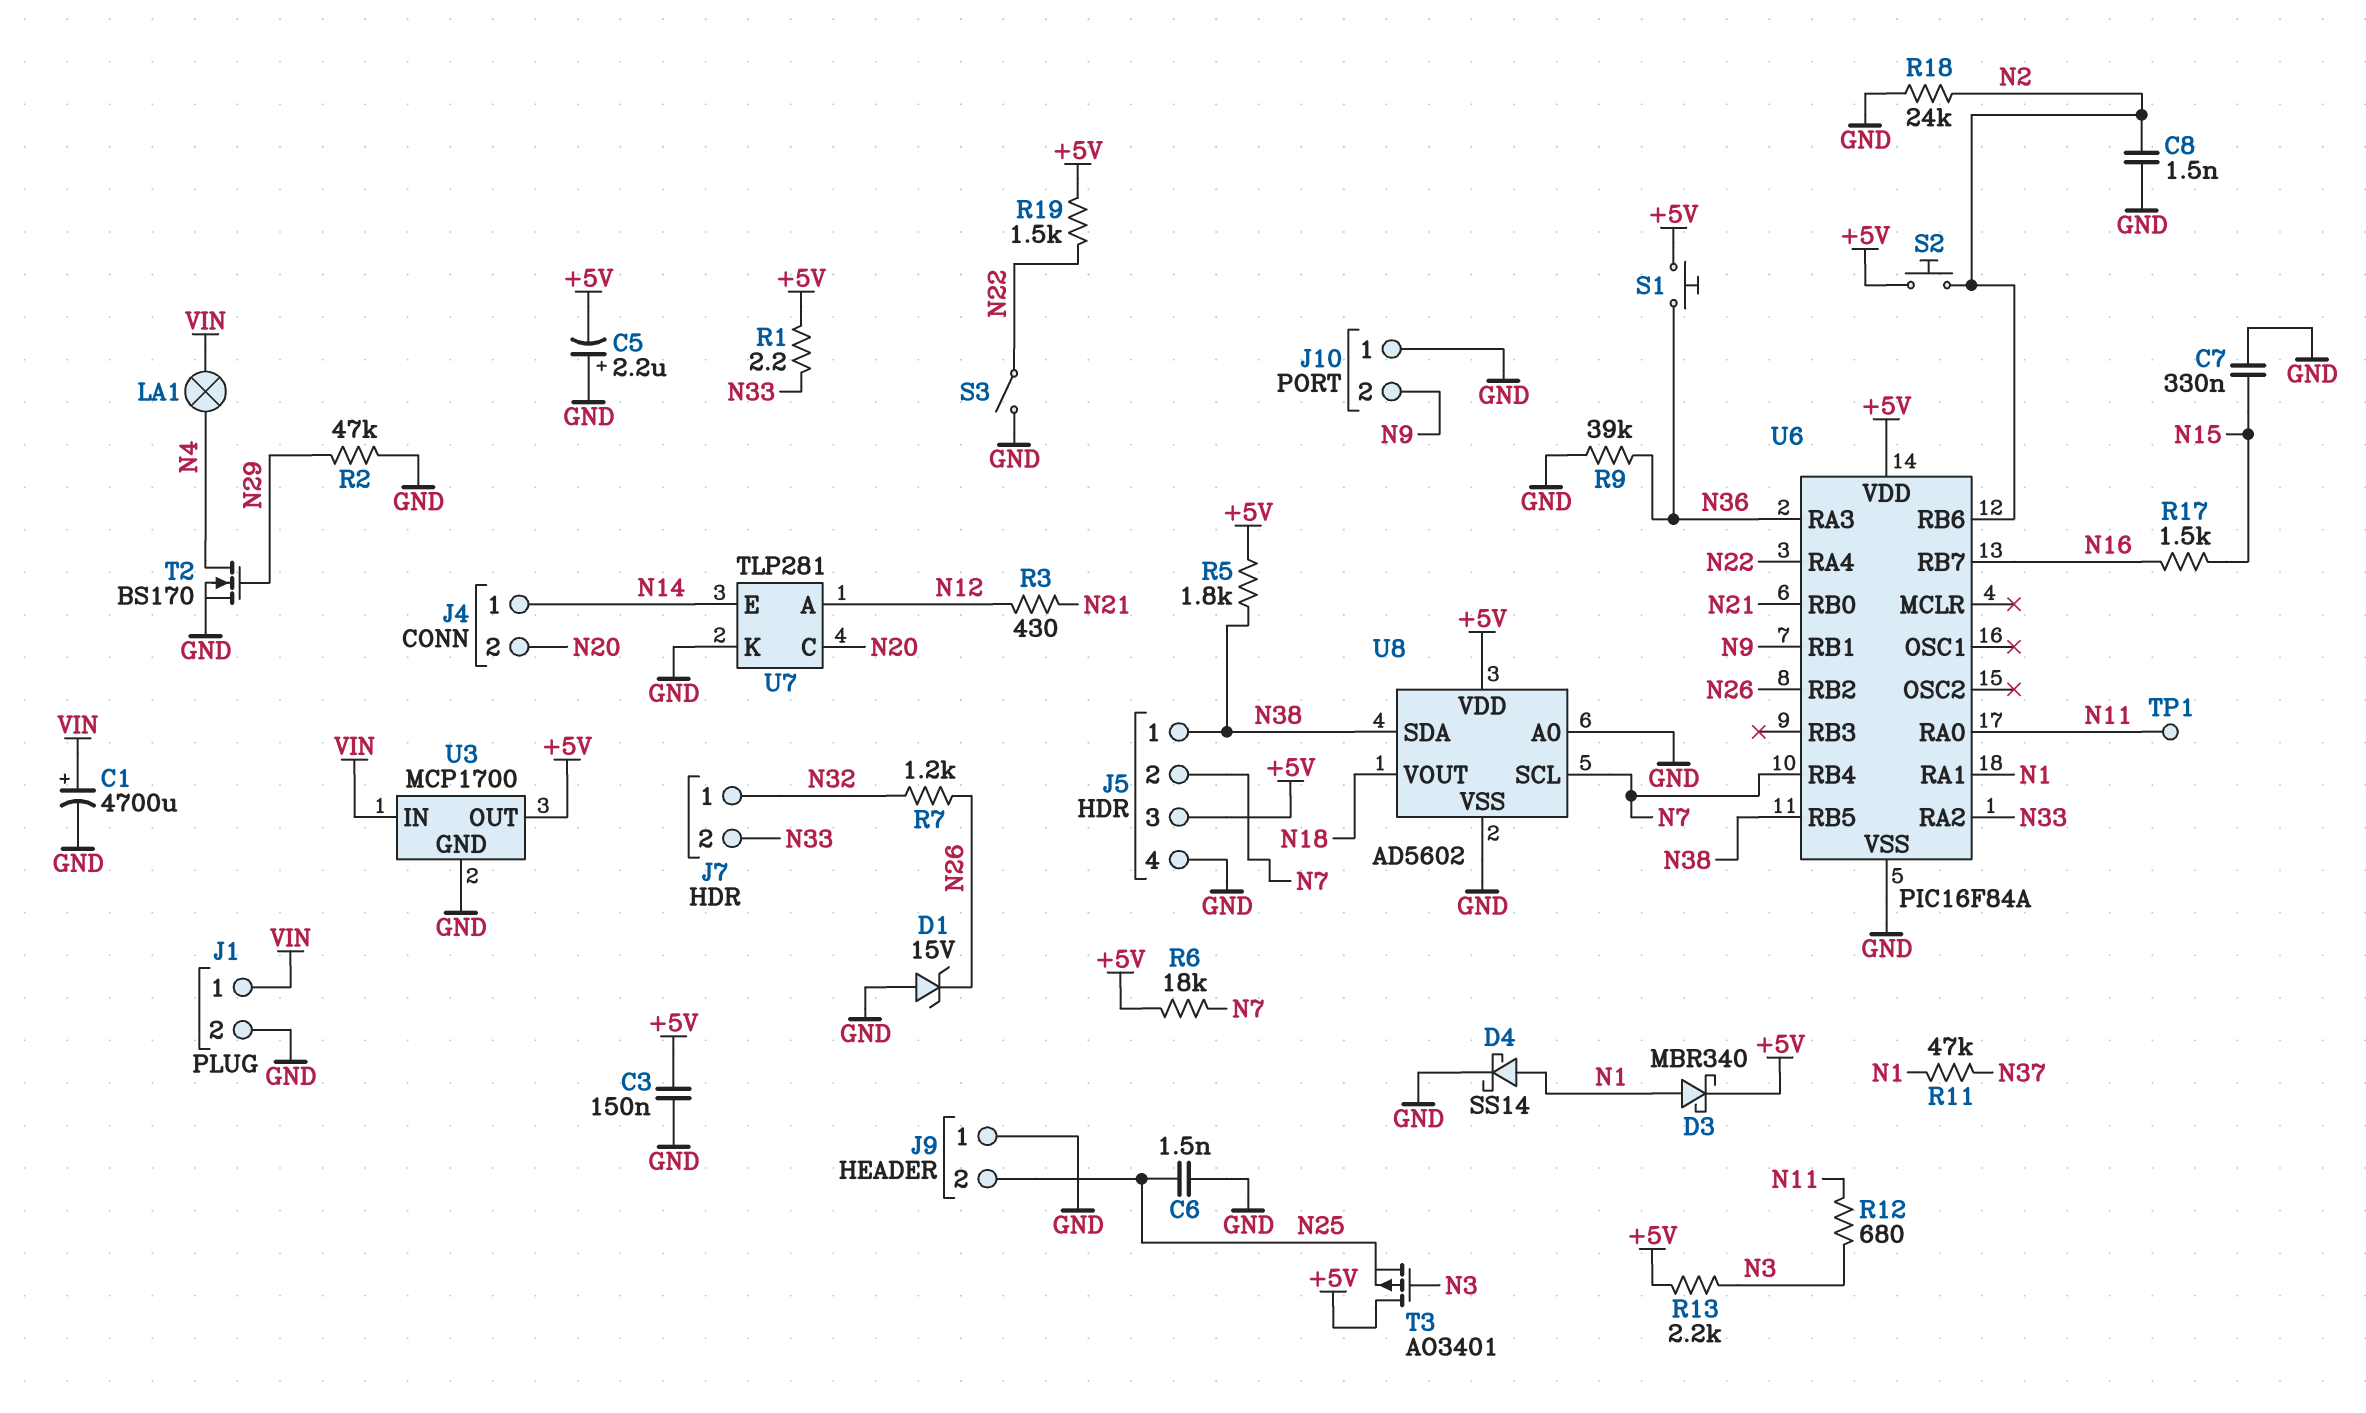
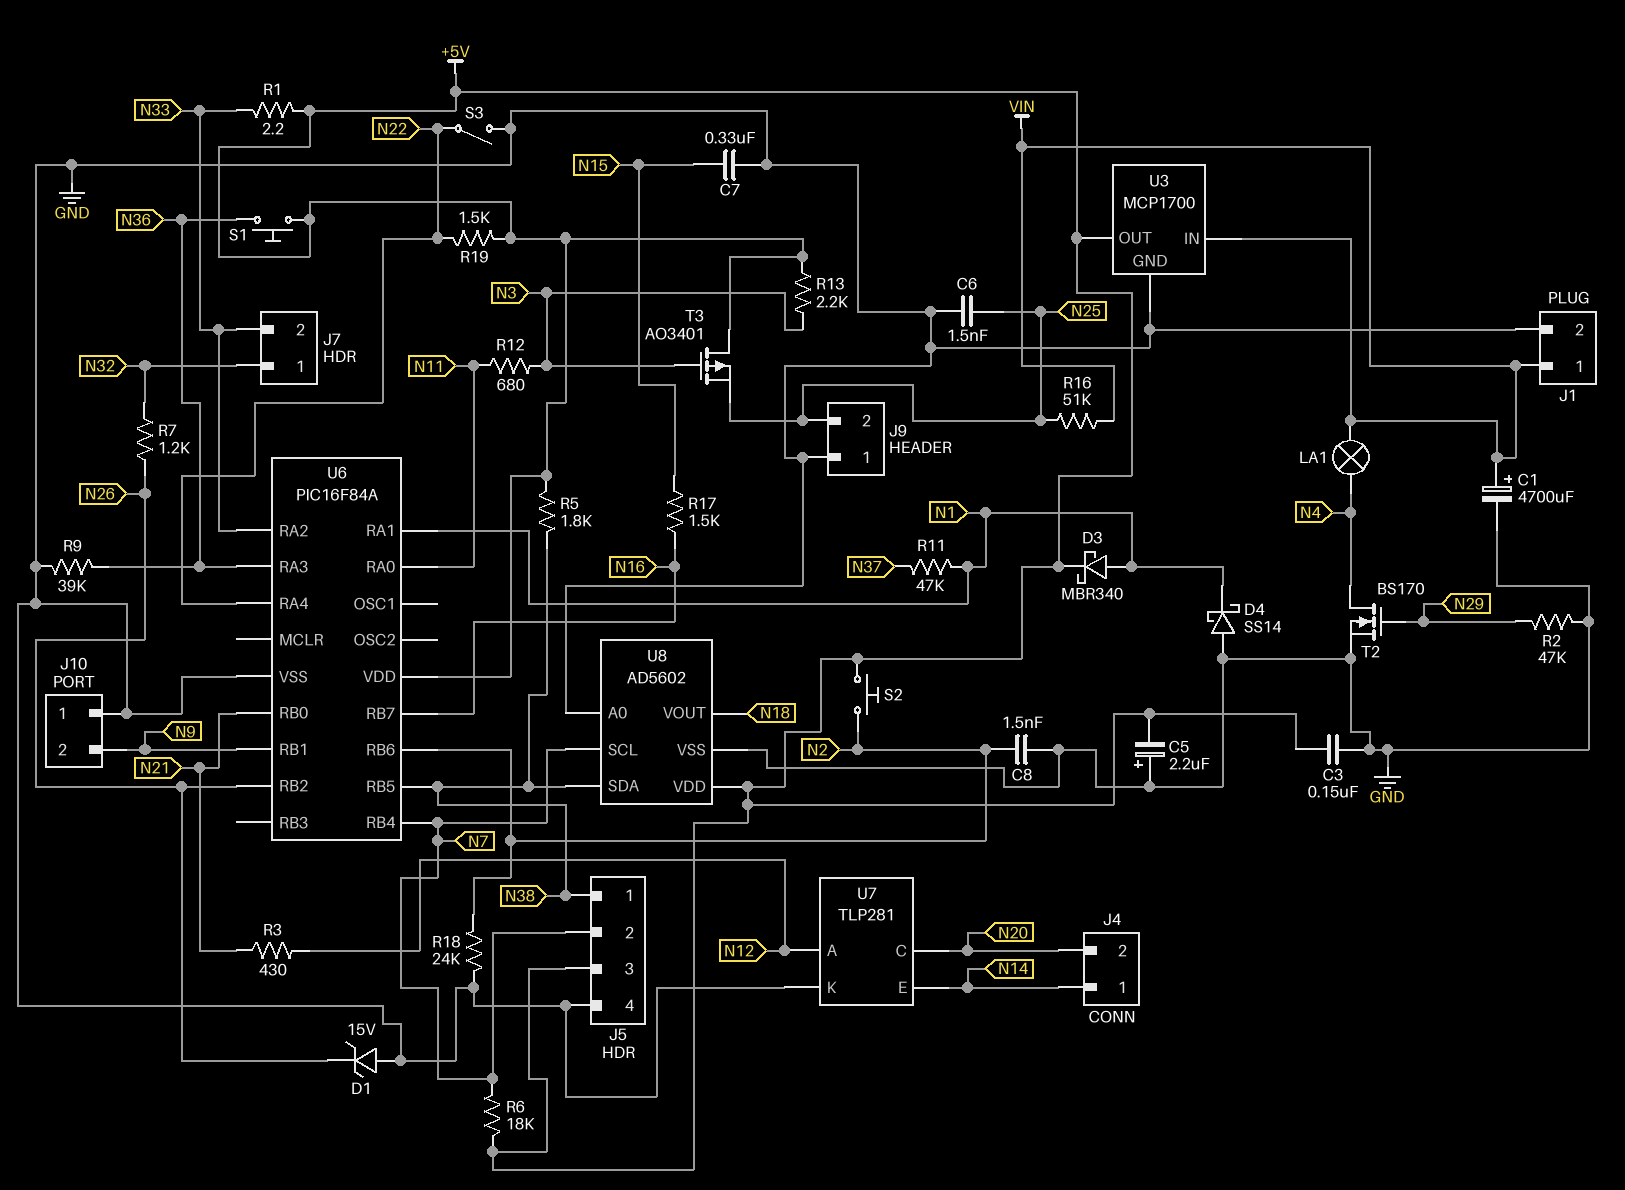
D4: schottky SS14 (A N1, K GND) -> schottky SS14 (A GND, K N1)
R16: none -> 51k (N25, VIN)
TP1: test point (N11) -> none

